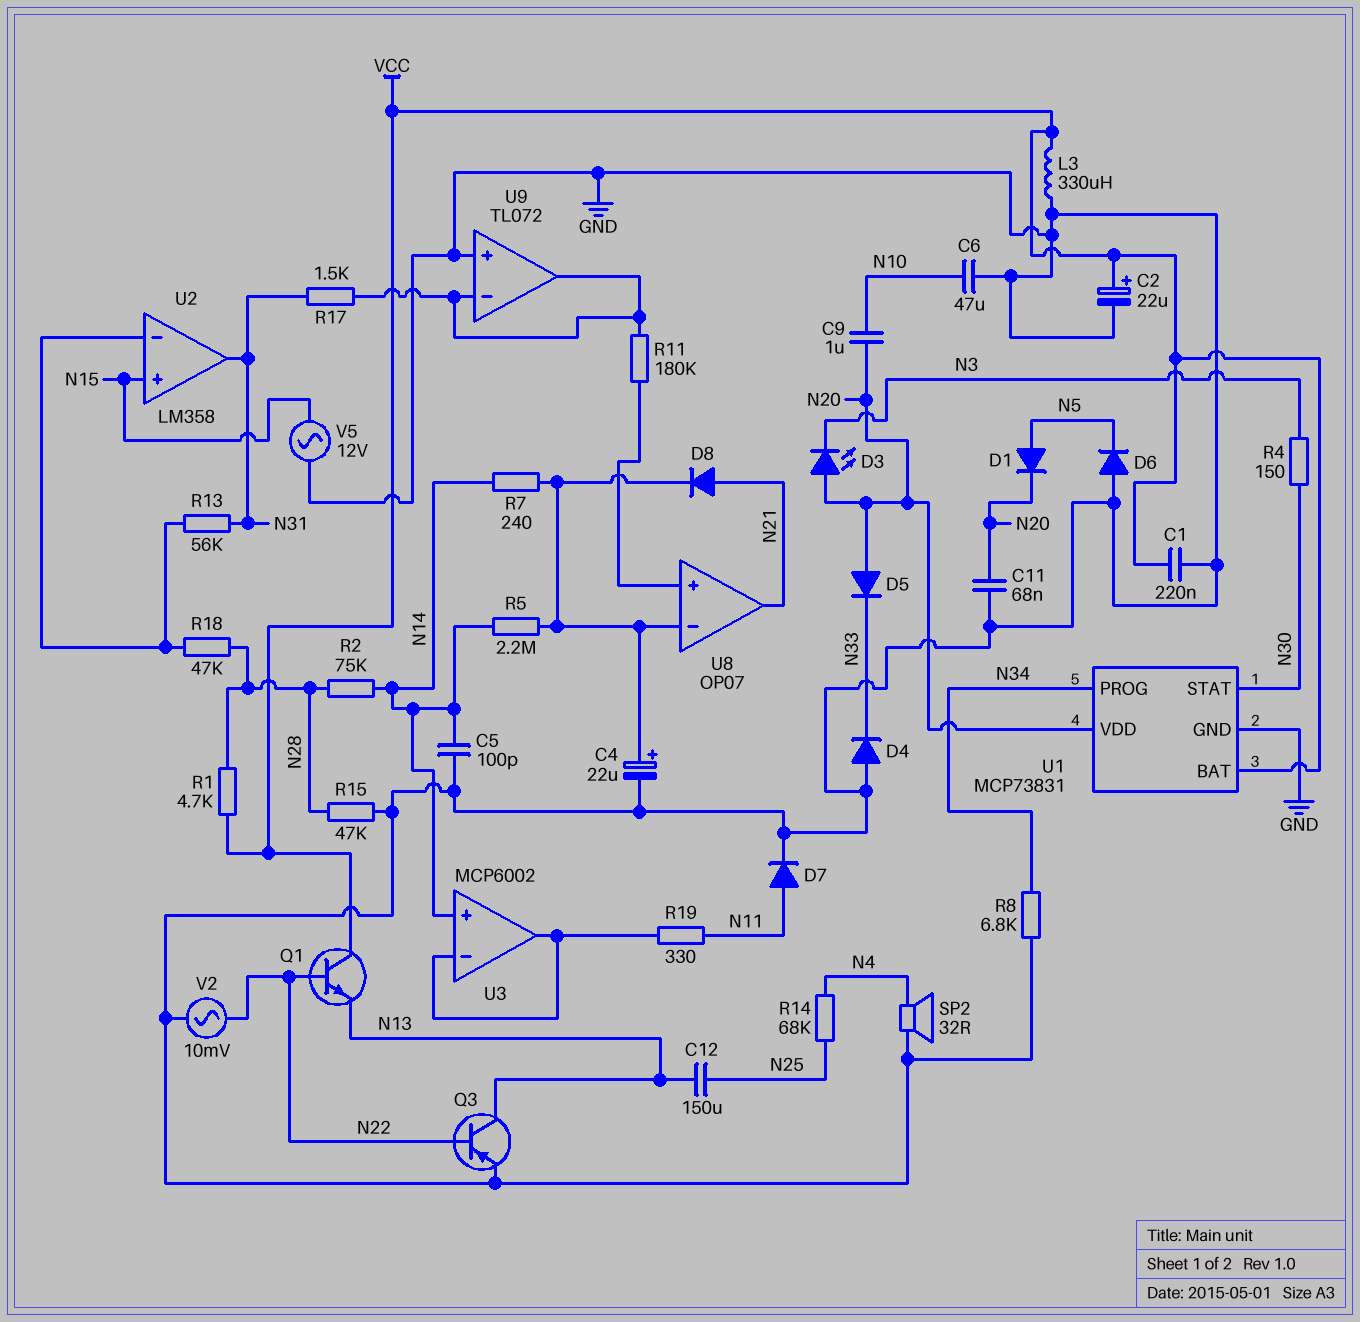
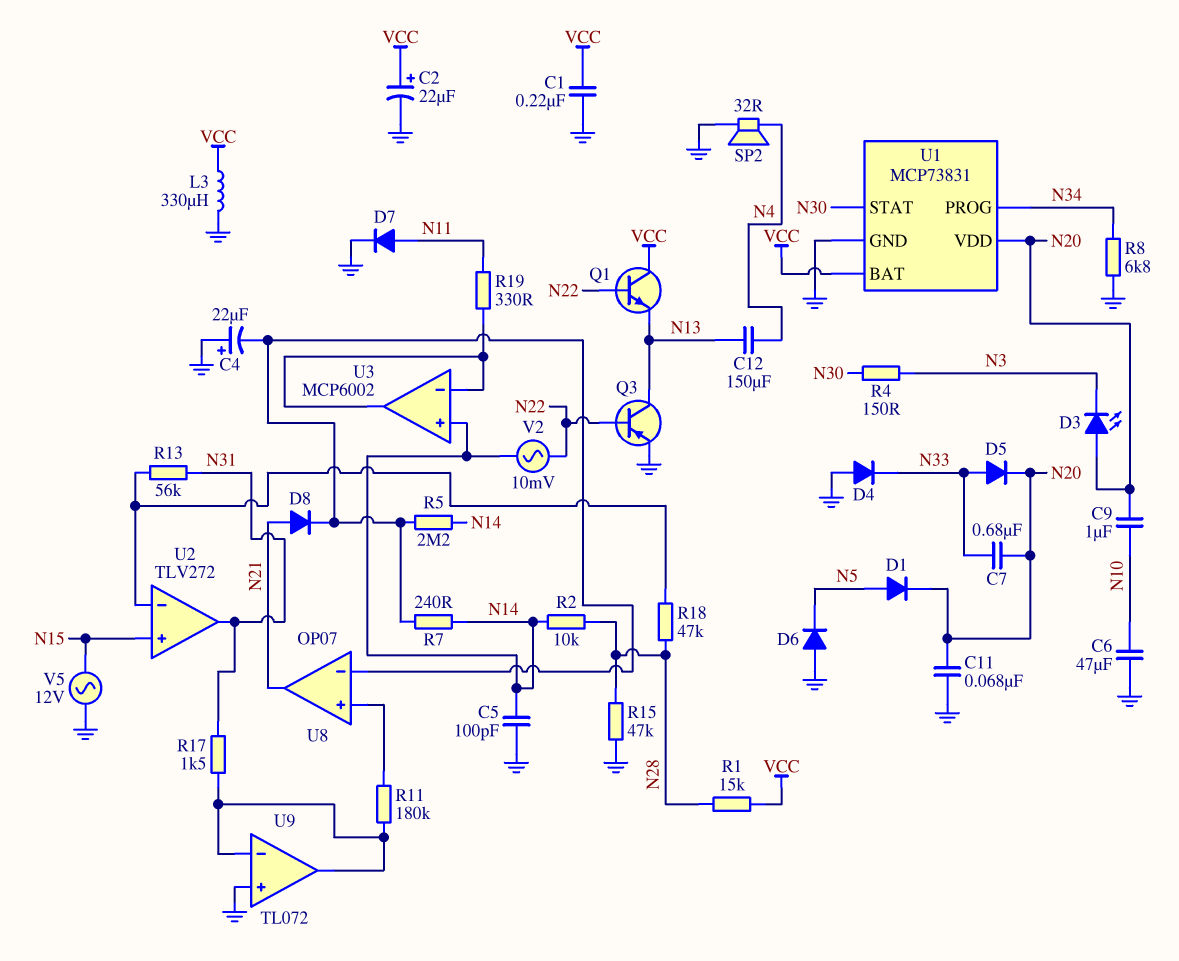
C4: 22uF (plus U8/in-, minus GND) -> 22uF (plus GND, minus U8/in-)
C7: none -> 680nF (N20, N33)
C12: 150uF (N13, N25) -> 150uF (N4, N13)
D5: diode (A N20, K N33) -> diode (A N33, K N20)
R1: 4.7k (N28, VCC) -> 15k (N28, VCC)
R2: 75k (N14, N28) -> 10k (N14, N28)
R14: 68k (N4, N25) -> none
U2: LM358 -> TLV272
V2: AC 10mV (GND, N22) -> AC 10mV (N14, N22)

